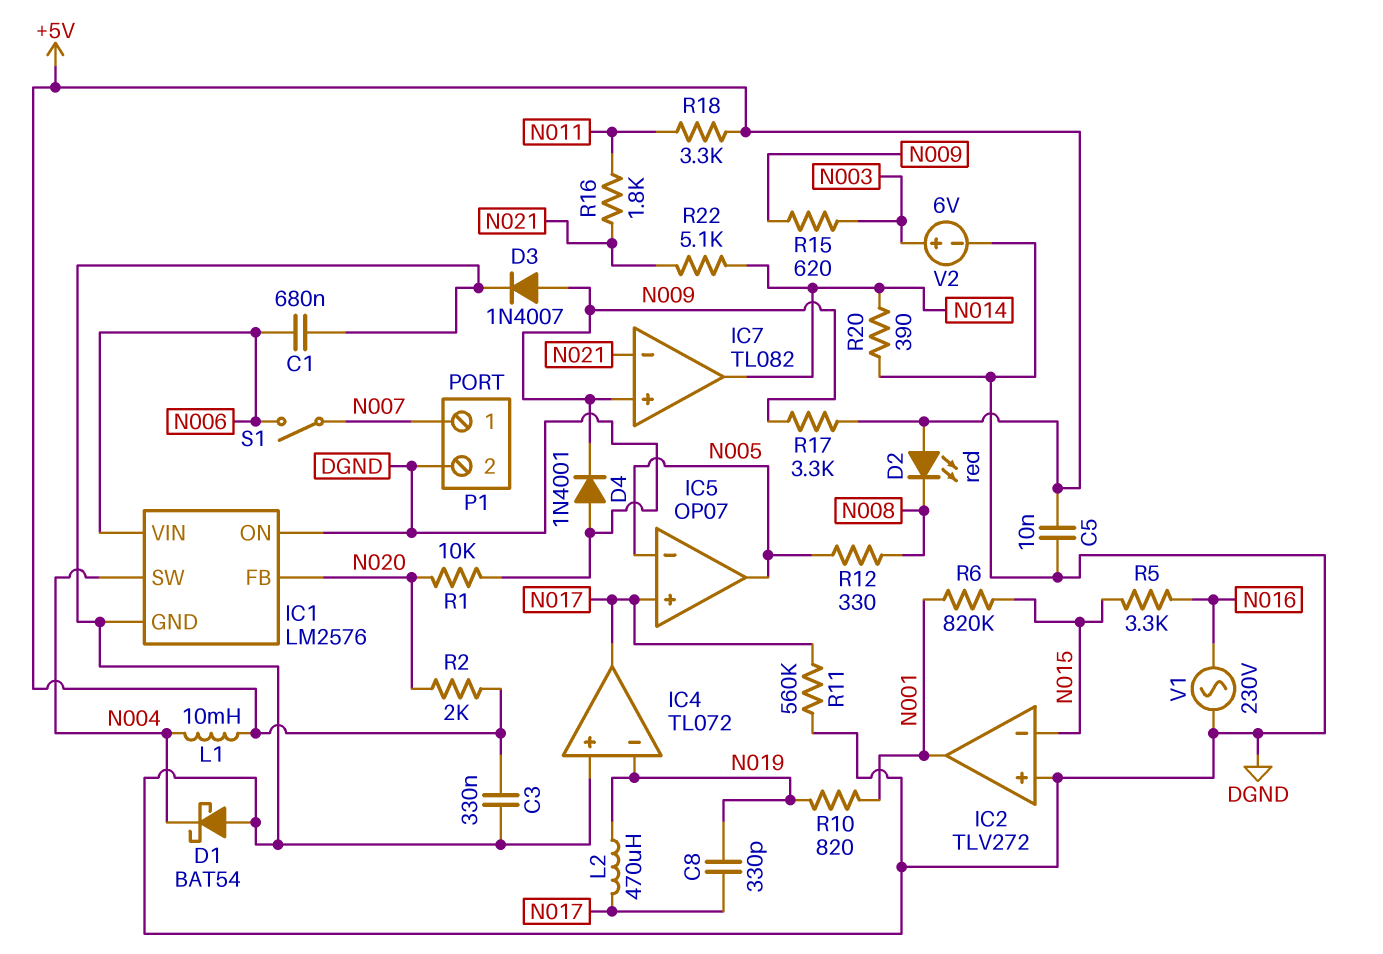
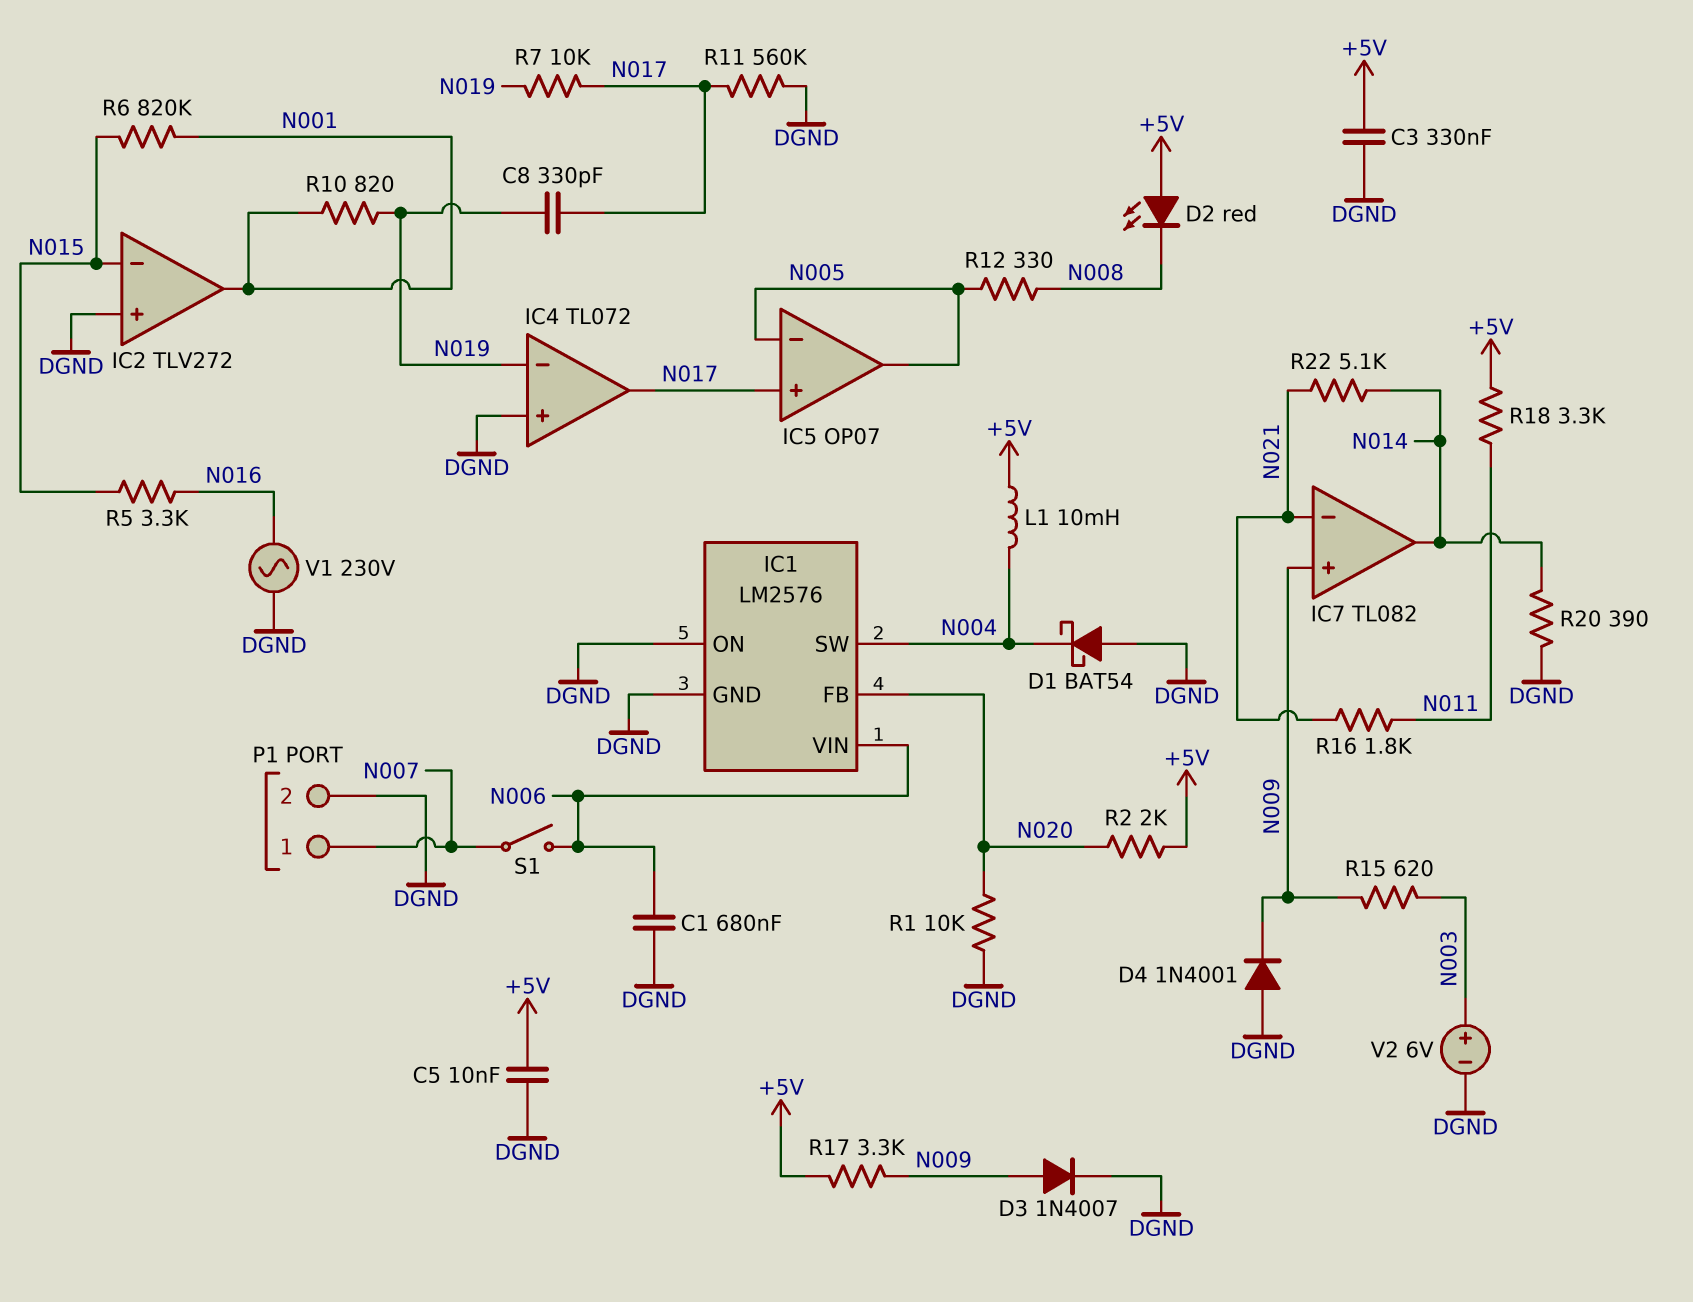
L2: 470uH (N017, N019) -> none
R7: none -> 10k (N017, N019)

